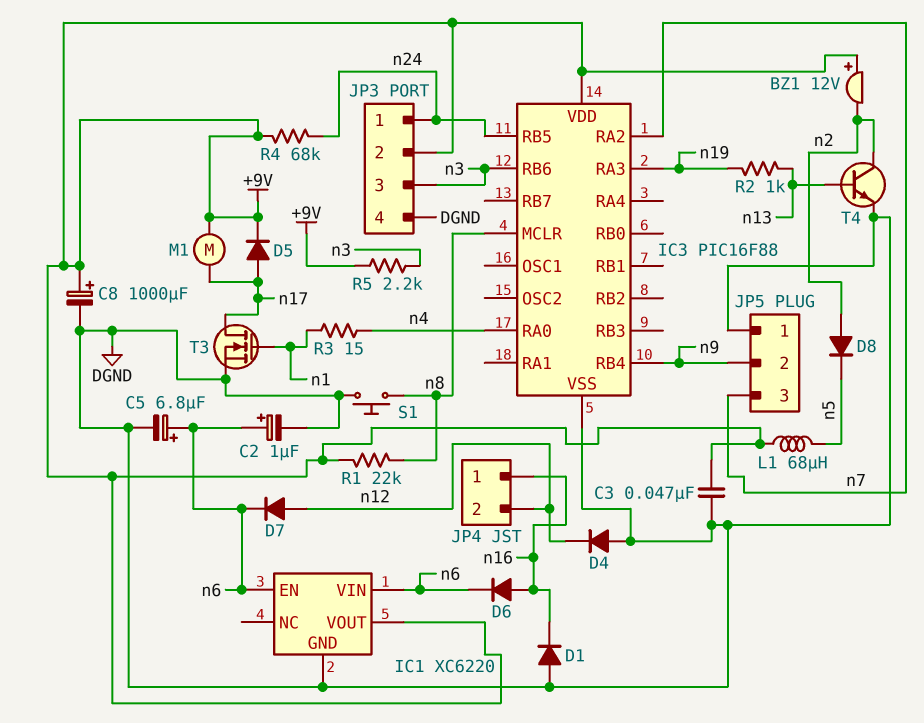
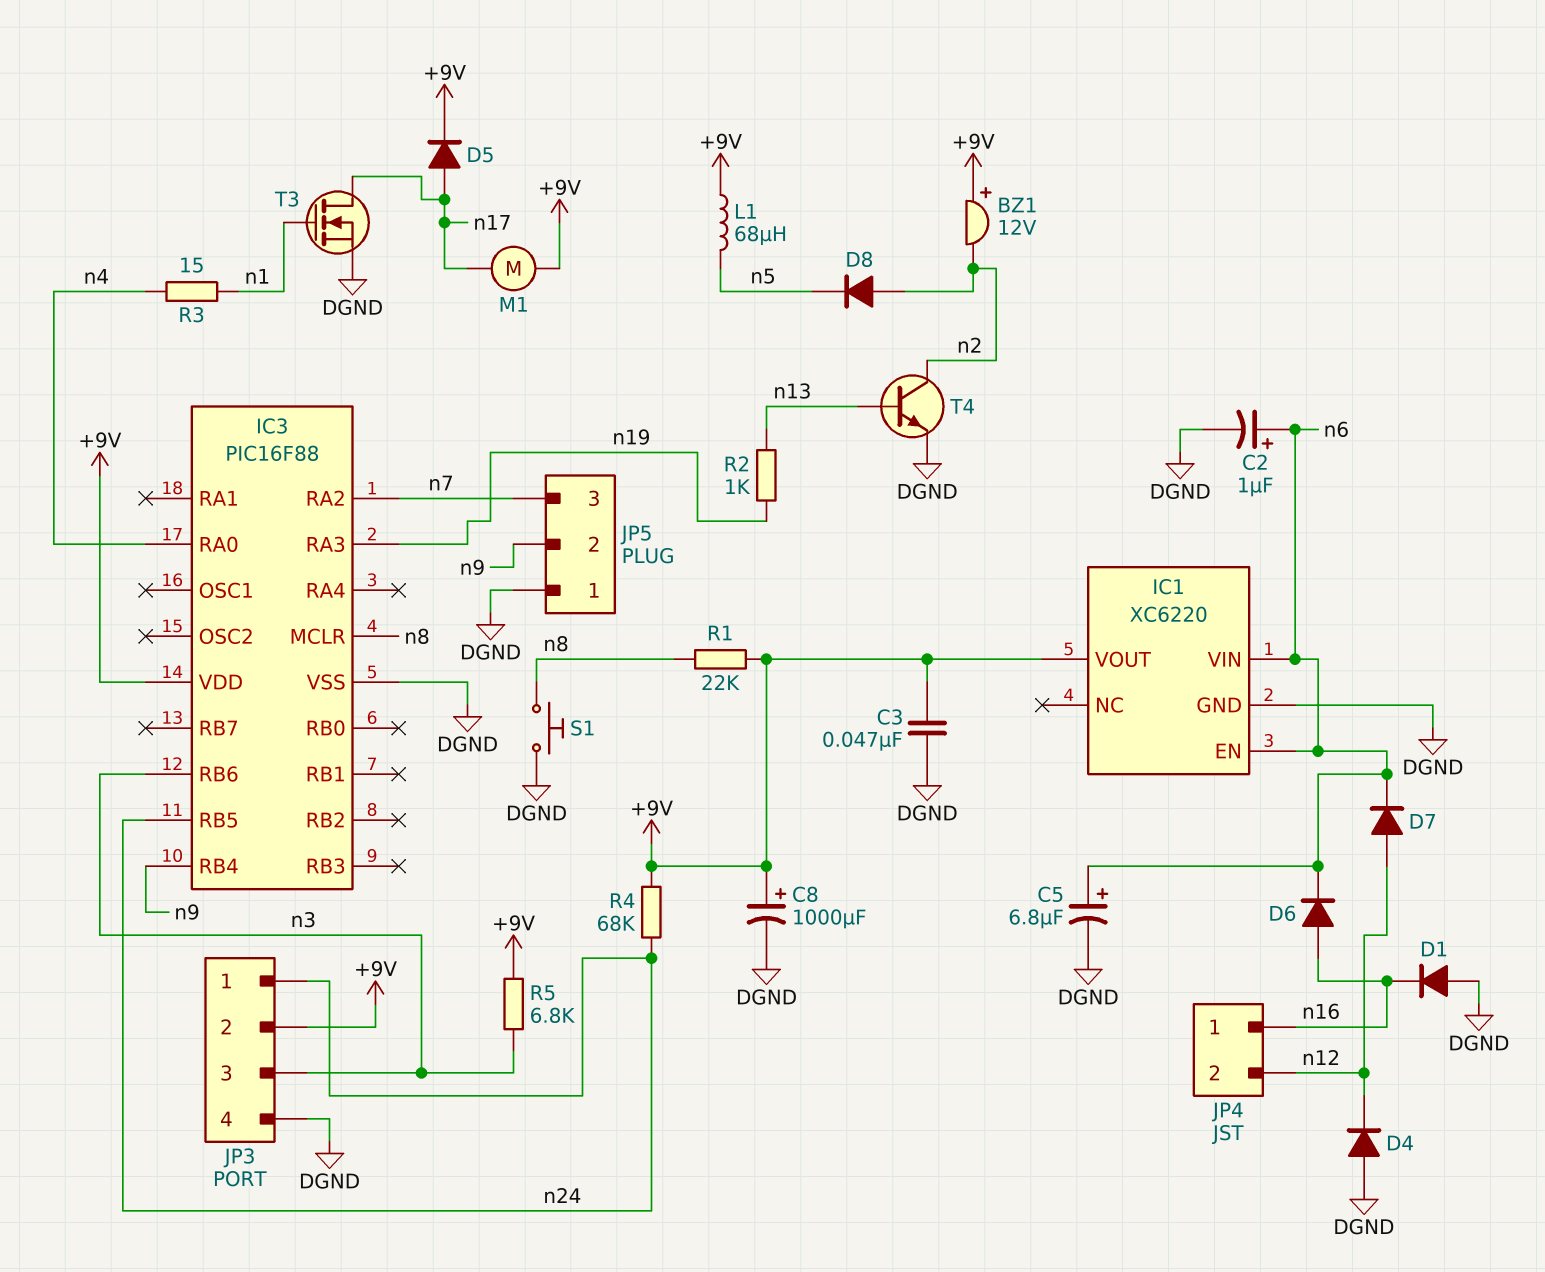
R5: 2.2k (+9V, n3) -> 6.8k (+9V, n3)

